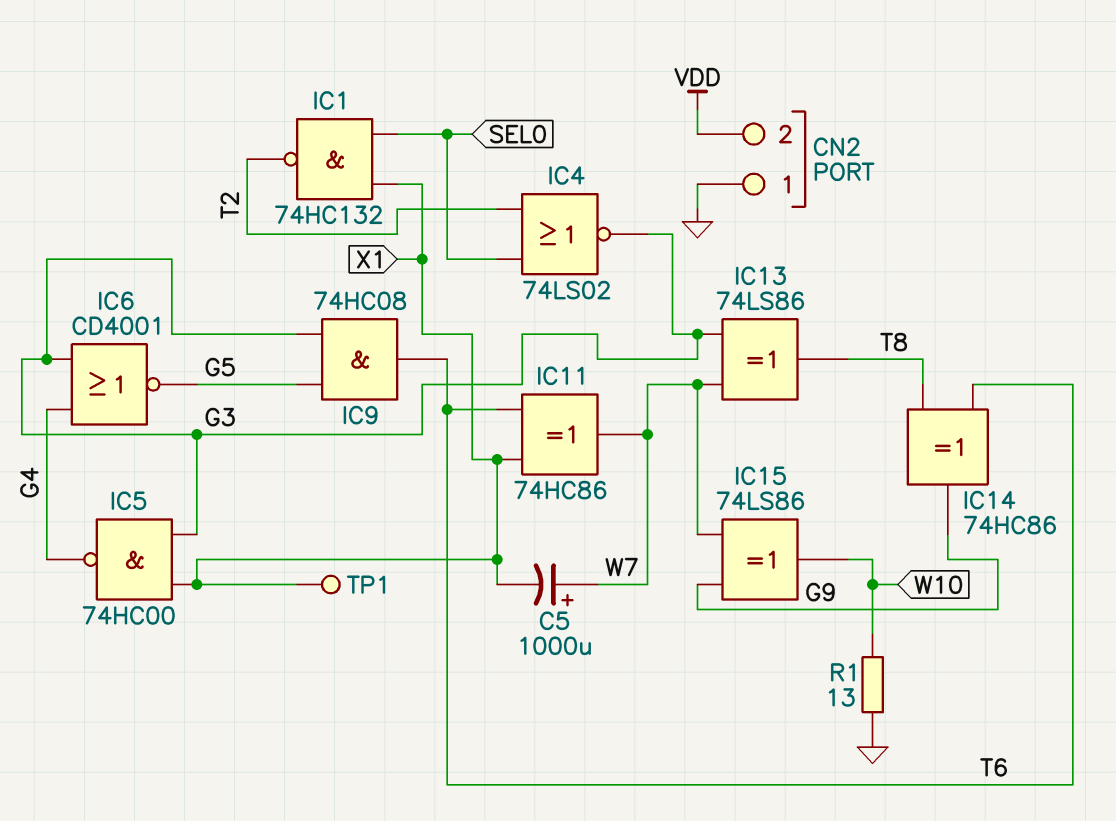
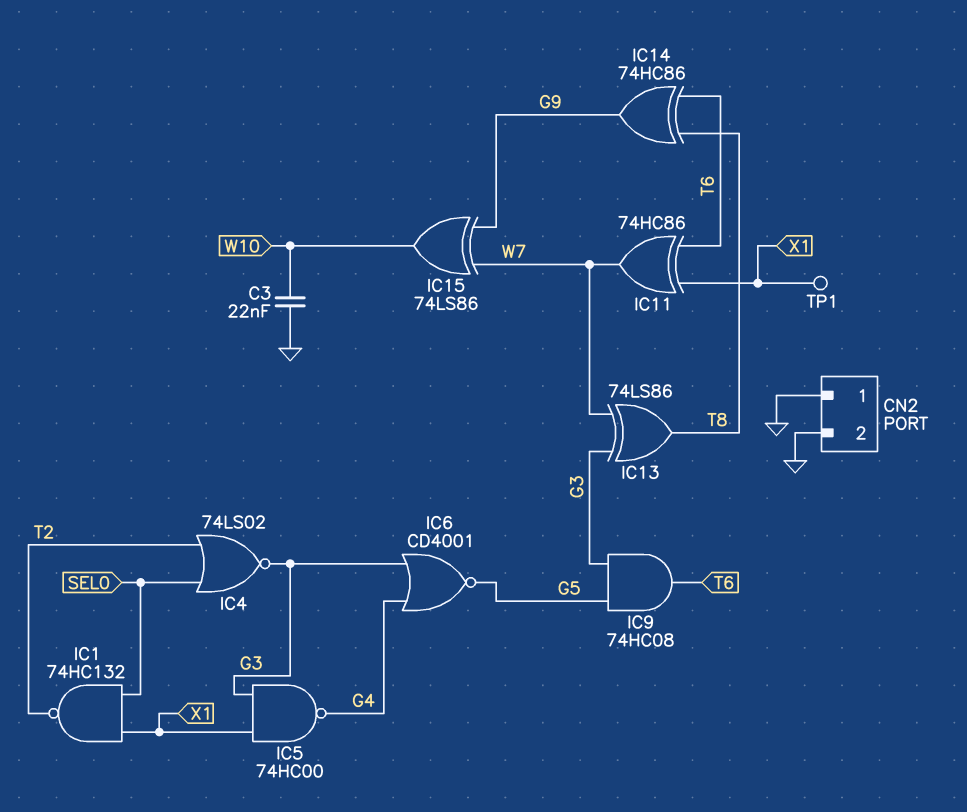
C3: none -> 22nF (GND, W10)
C5: 1000uF (plus W7, minus X1) -> none
CN2 pin 2: VDD -> GND
R1: 13 (GND, W10) -> none

